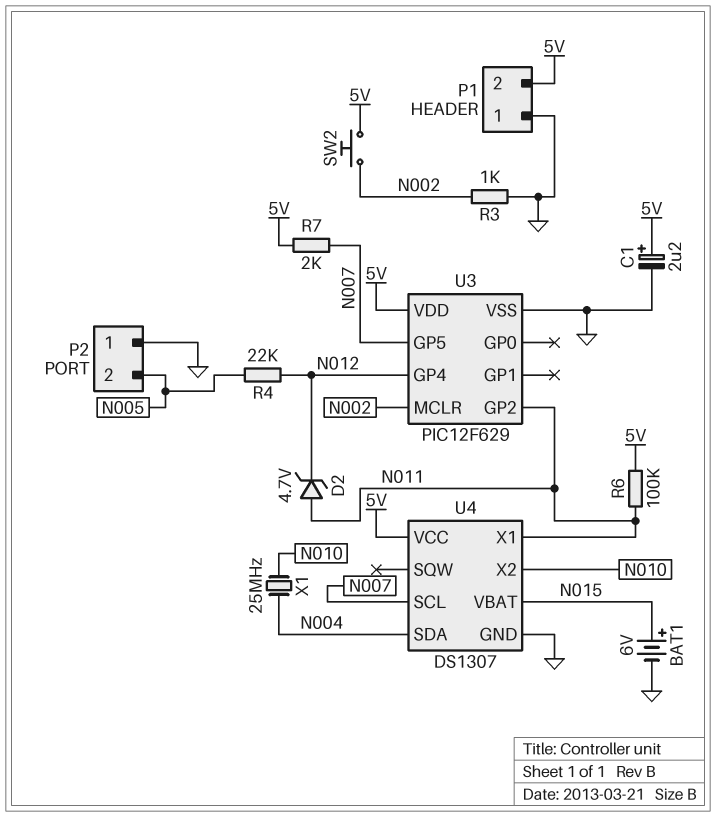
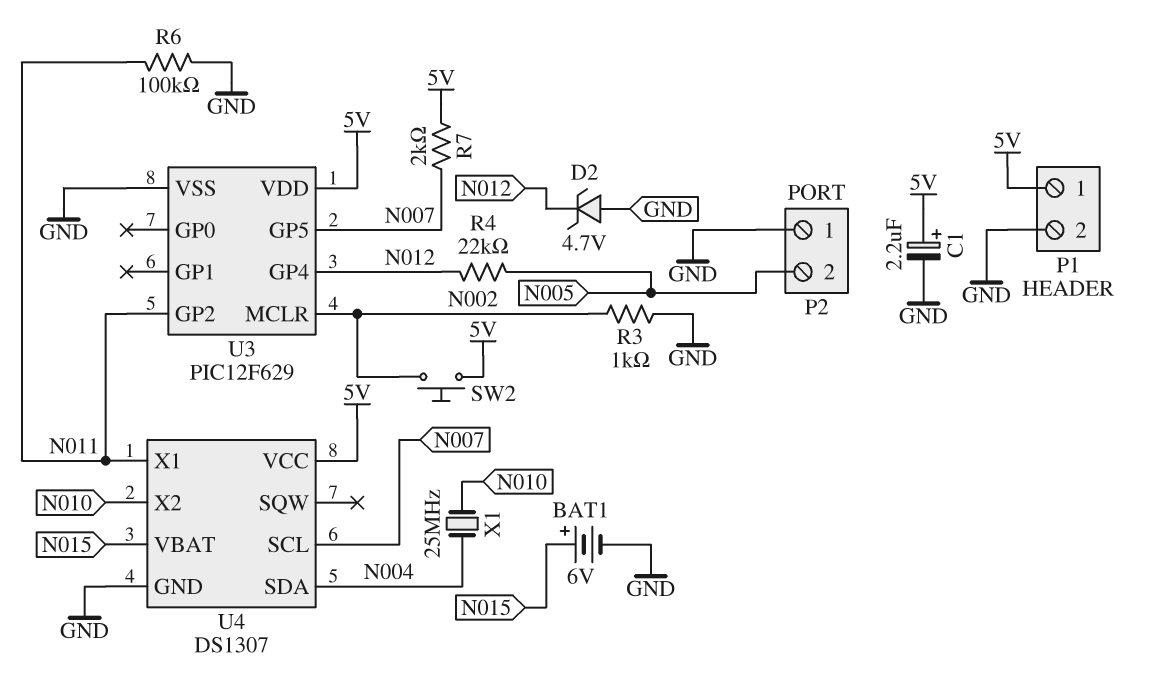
D2: zener 4.7V (A N011, K N012) -> zener 4.7V (A GND, K N012)
P1 pin 1: GND -> 5V
P1 pin 2: 5V -> GND
R6: 100k (5V, N011) -> 100k (GND, N011)

